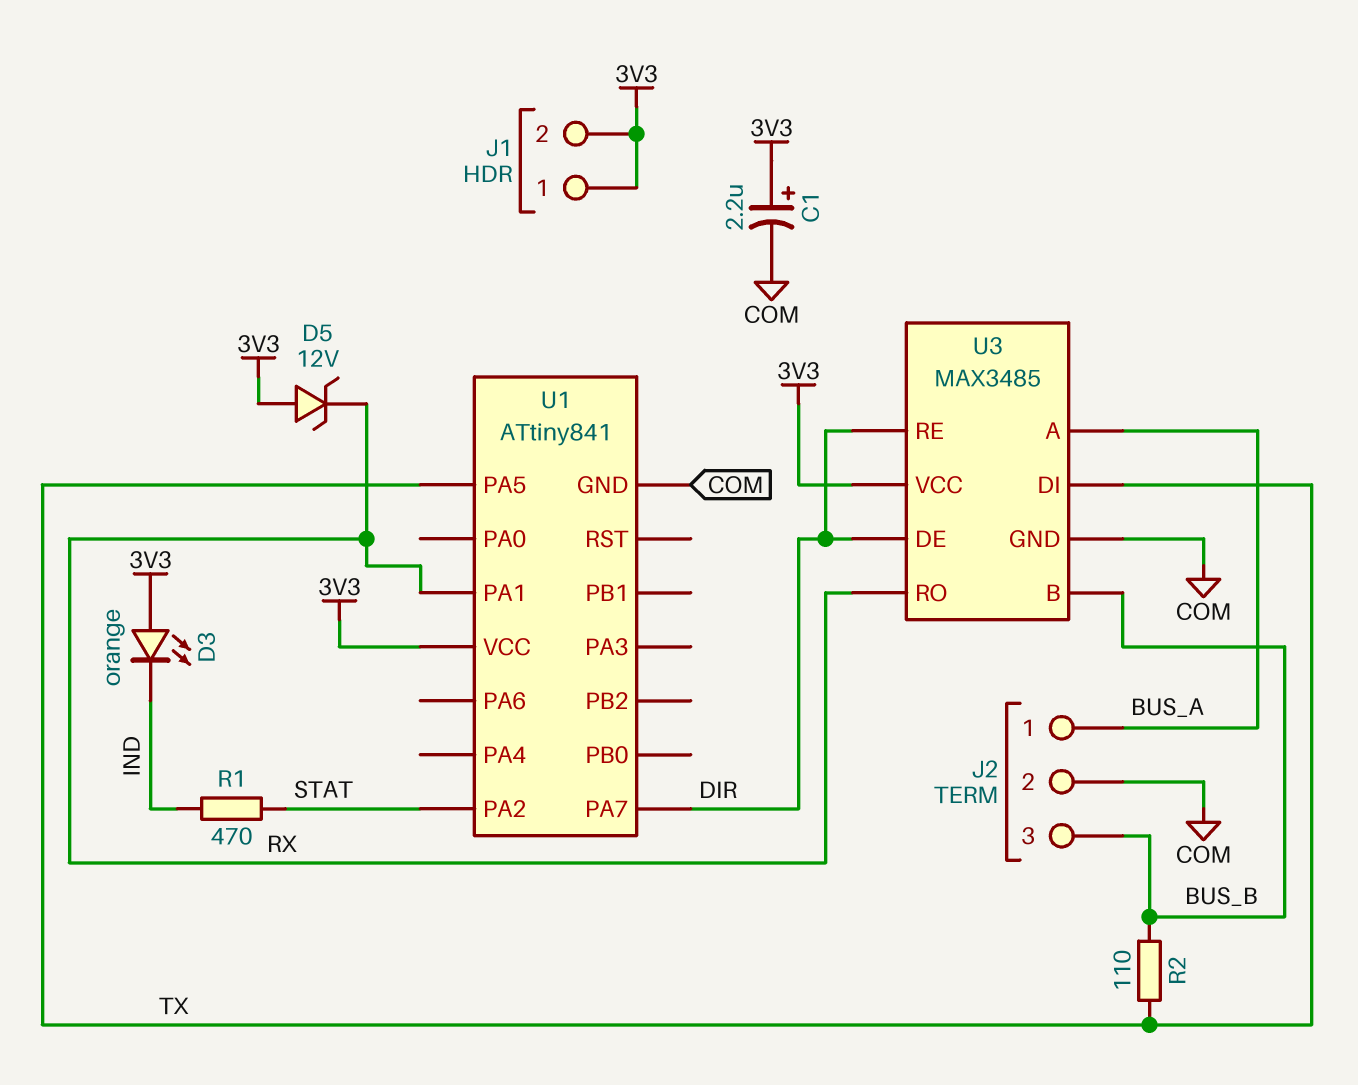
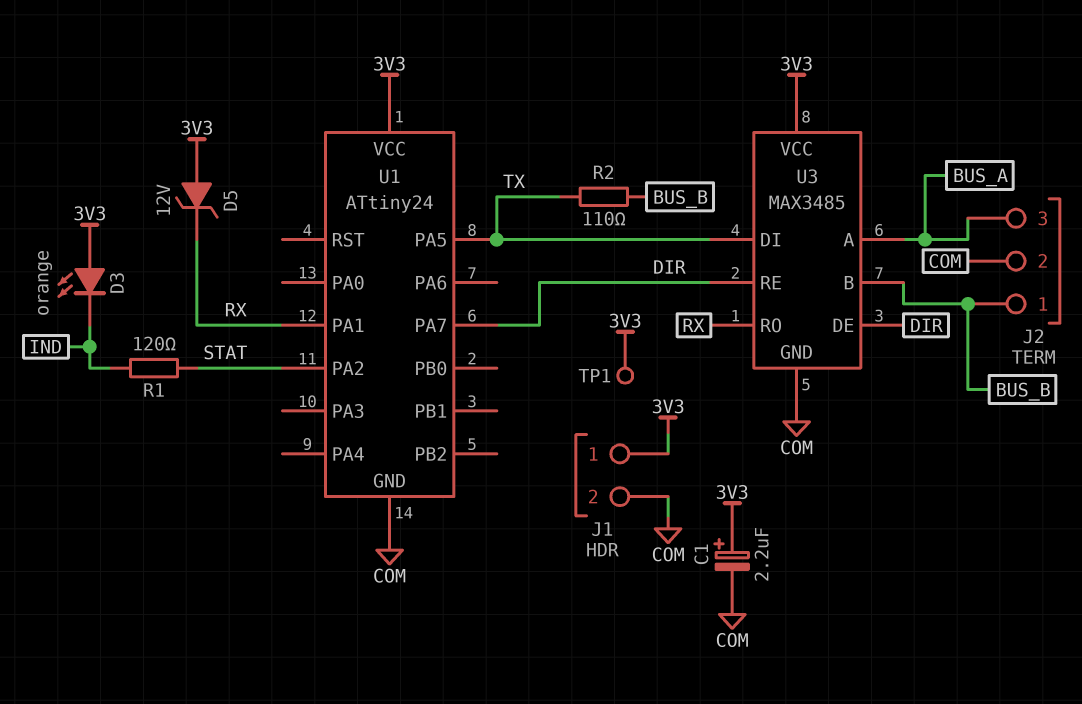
J1 pin 2: 3V3 -> COM
J2 pin 1: BUS_A -> BUS_B
J2 pin 3: BUS_B -> BUS_A
R1: 470 (IND, STAT) -> 120 (IND, STAT)
TP1: none -> test point (3V3)
U1: ATtiny841 -> ATtiny24

